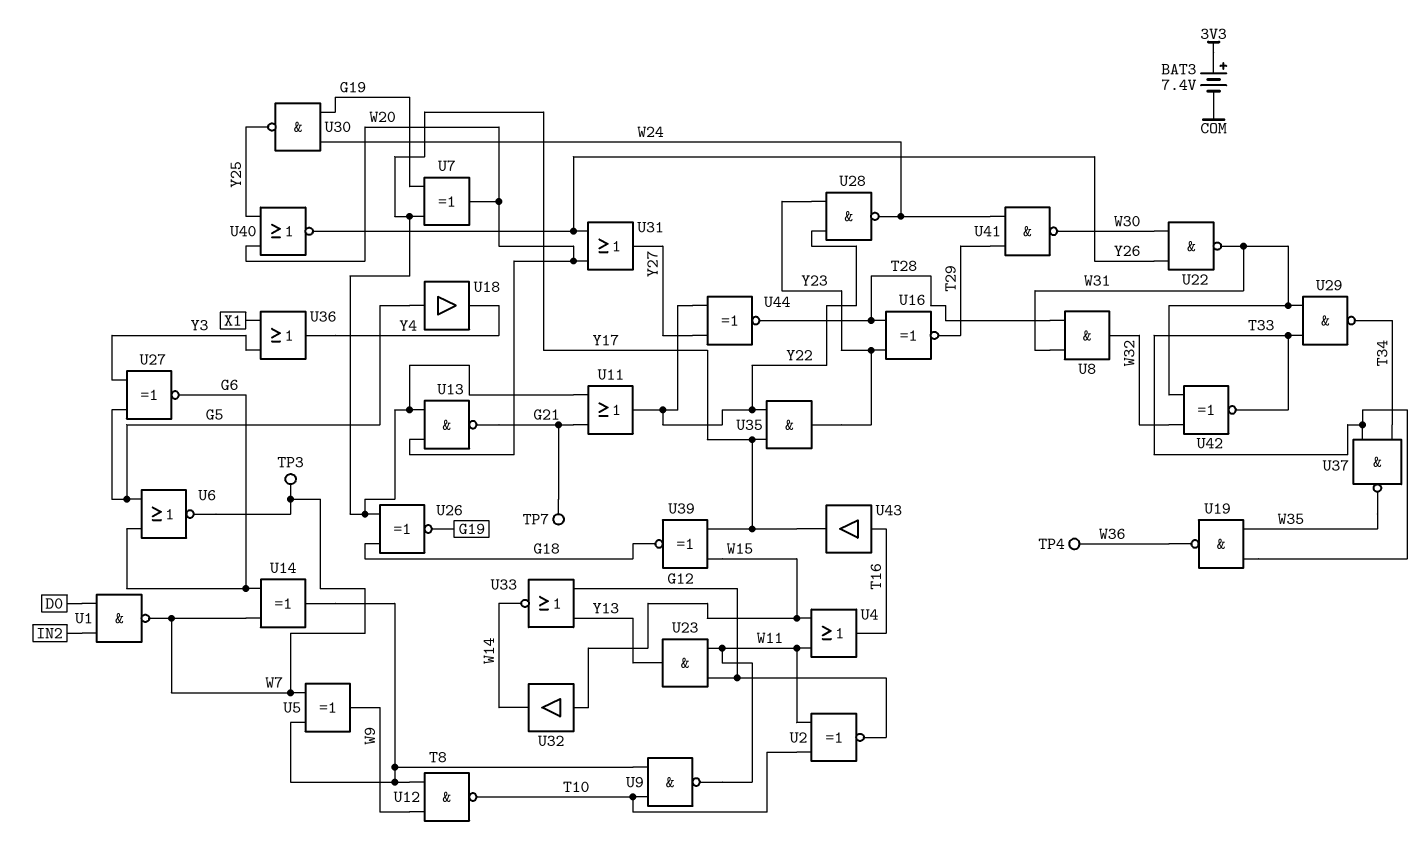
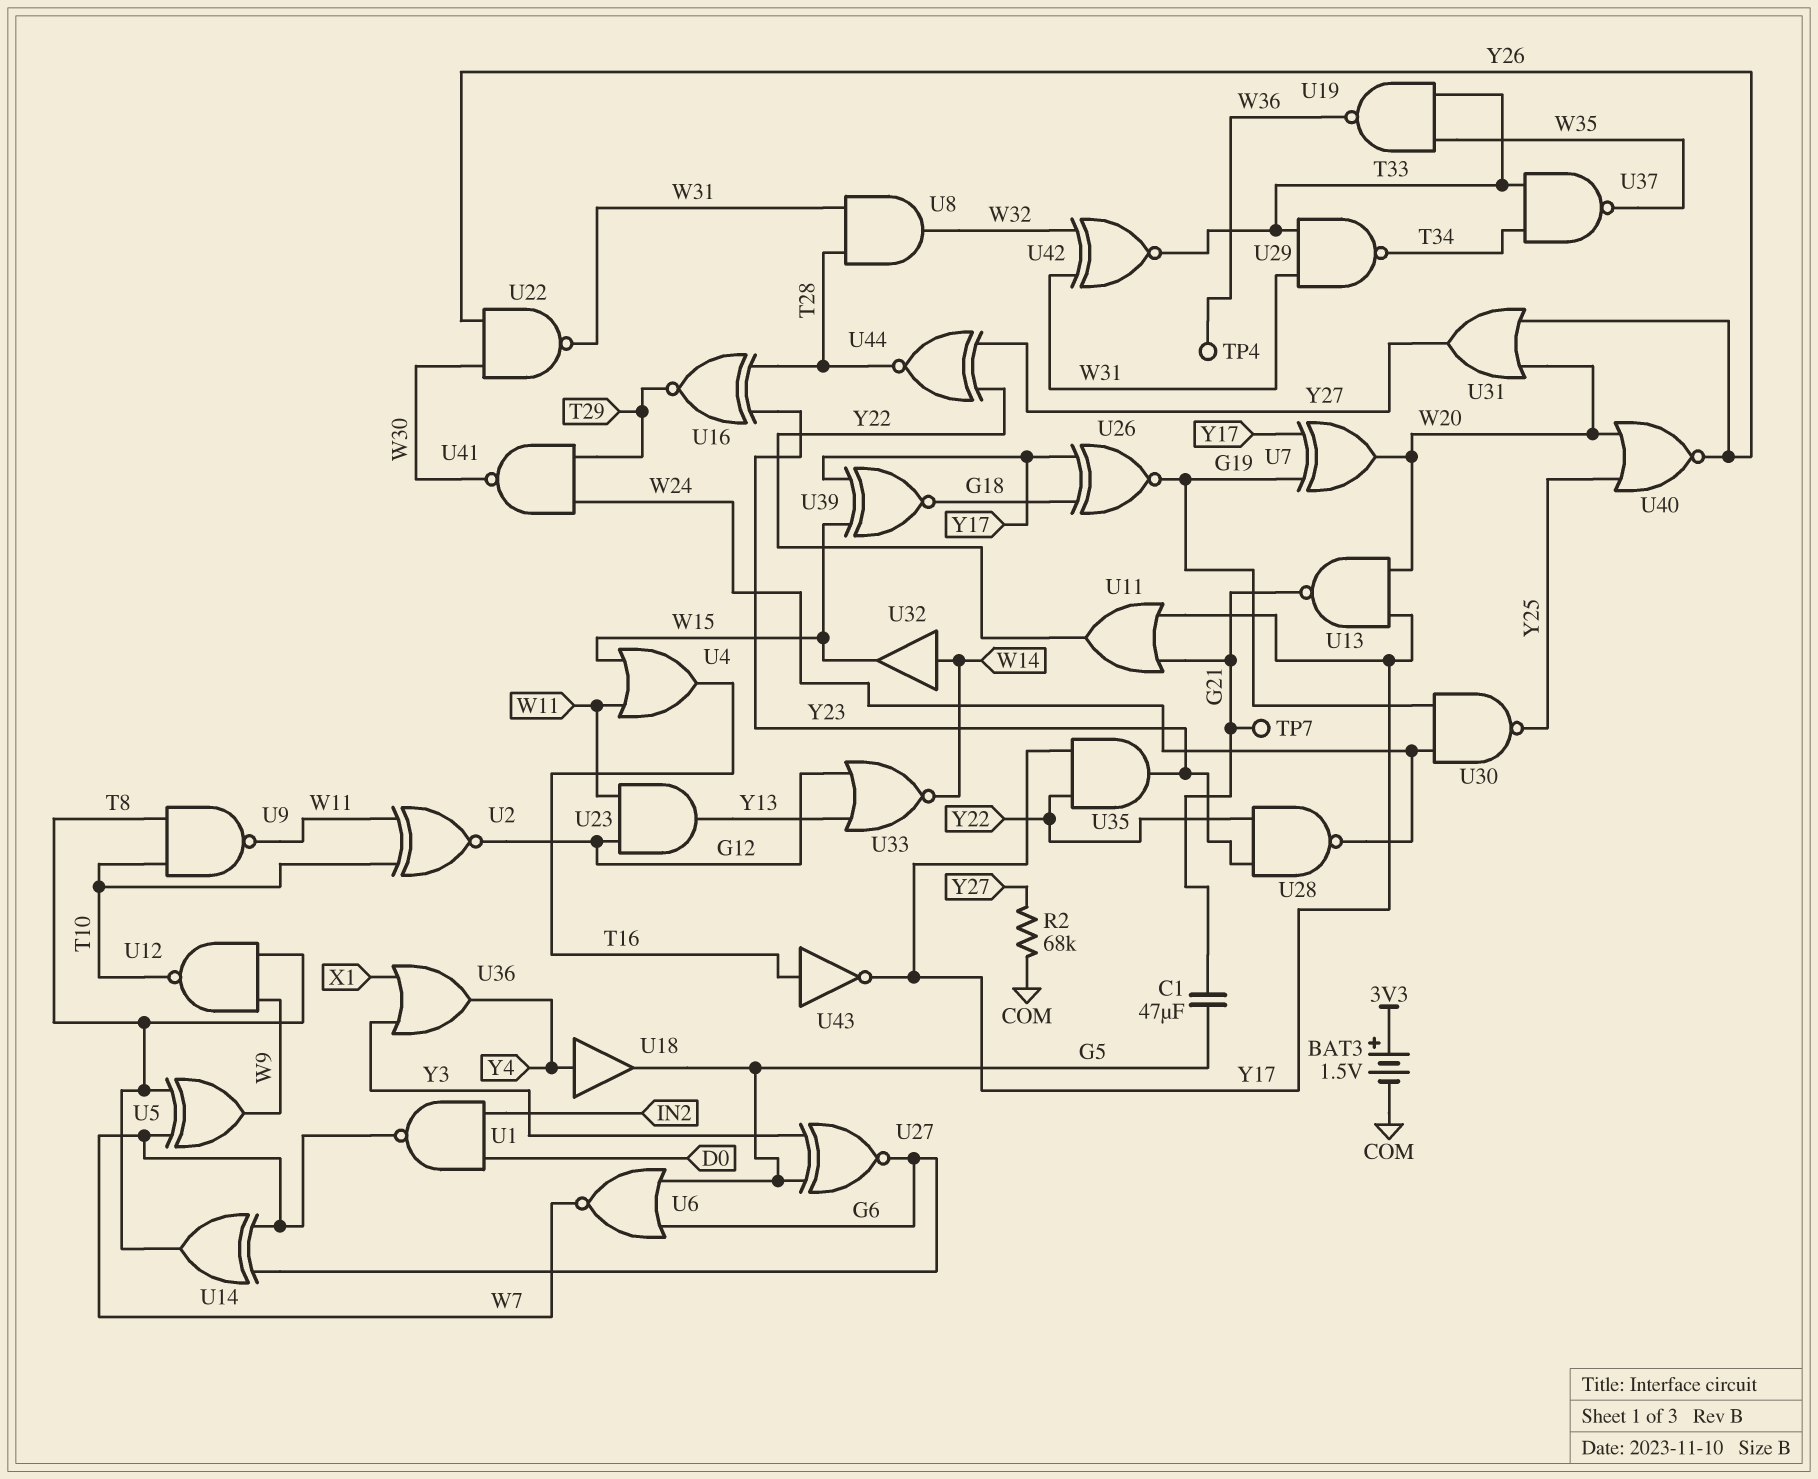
BAT3: 7.4V (plus 3V3, minus COM) -> 1.5V (plus 3V3, minus COM)
C1: none -> 47uF (G5, G21)
R2: none -> 68k (COM, Y27)
TP3: test point (W7) -> none
U18: buffer (in G5, out Y4) -> buffer (in Y4, out G5)
U32: buffer (in W15, out W14) -> buffer (in W14, out W15)
U43: buffer (in T16, out Y17) -> NOT (in T16, out Y17)

